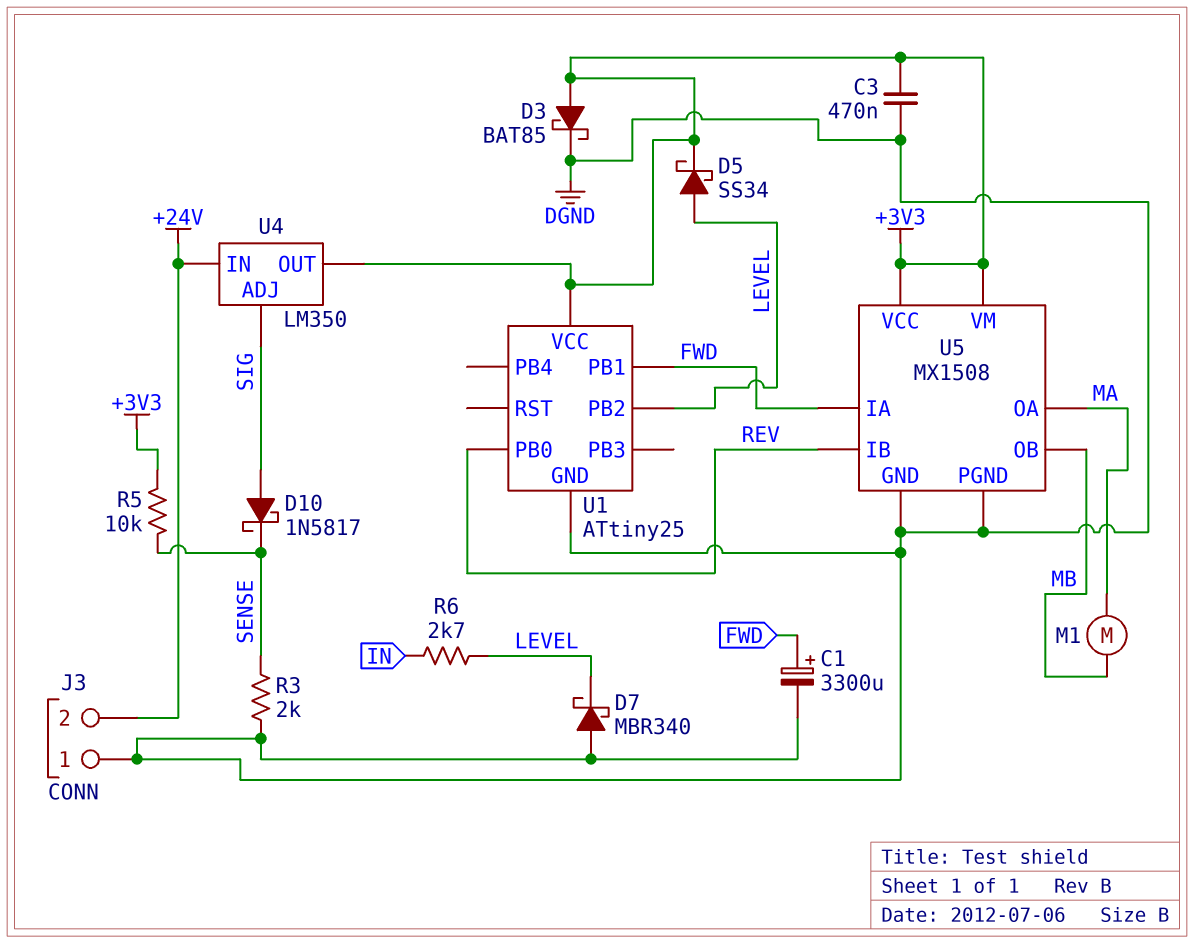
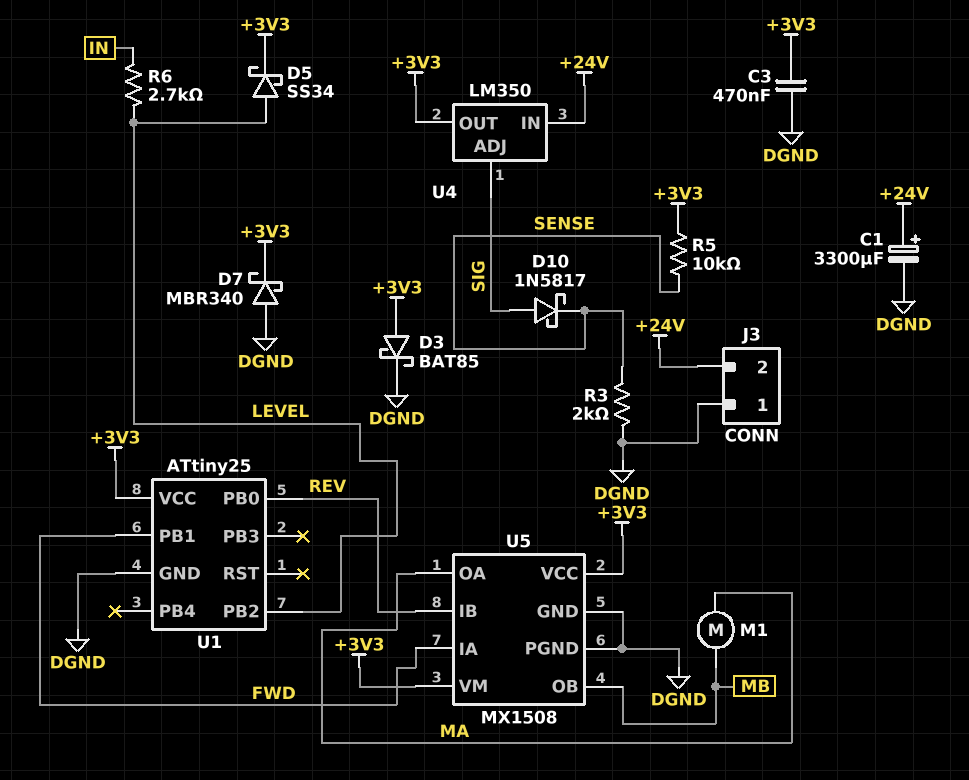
C1: 3300uF (plus FWD, minus DGND) -> 3300uF (plus +24V, minus DGND)
D7: schottky MBR340 (A DGND, K LEVEL) -> schottky MBR340 (A DGND, K +3V3)

